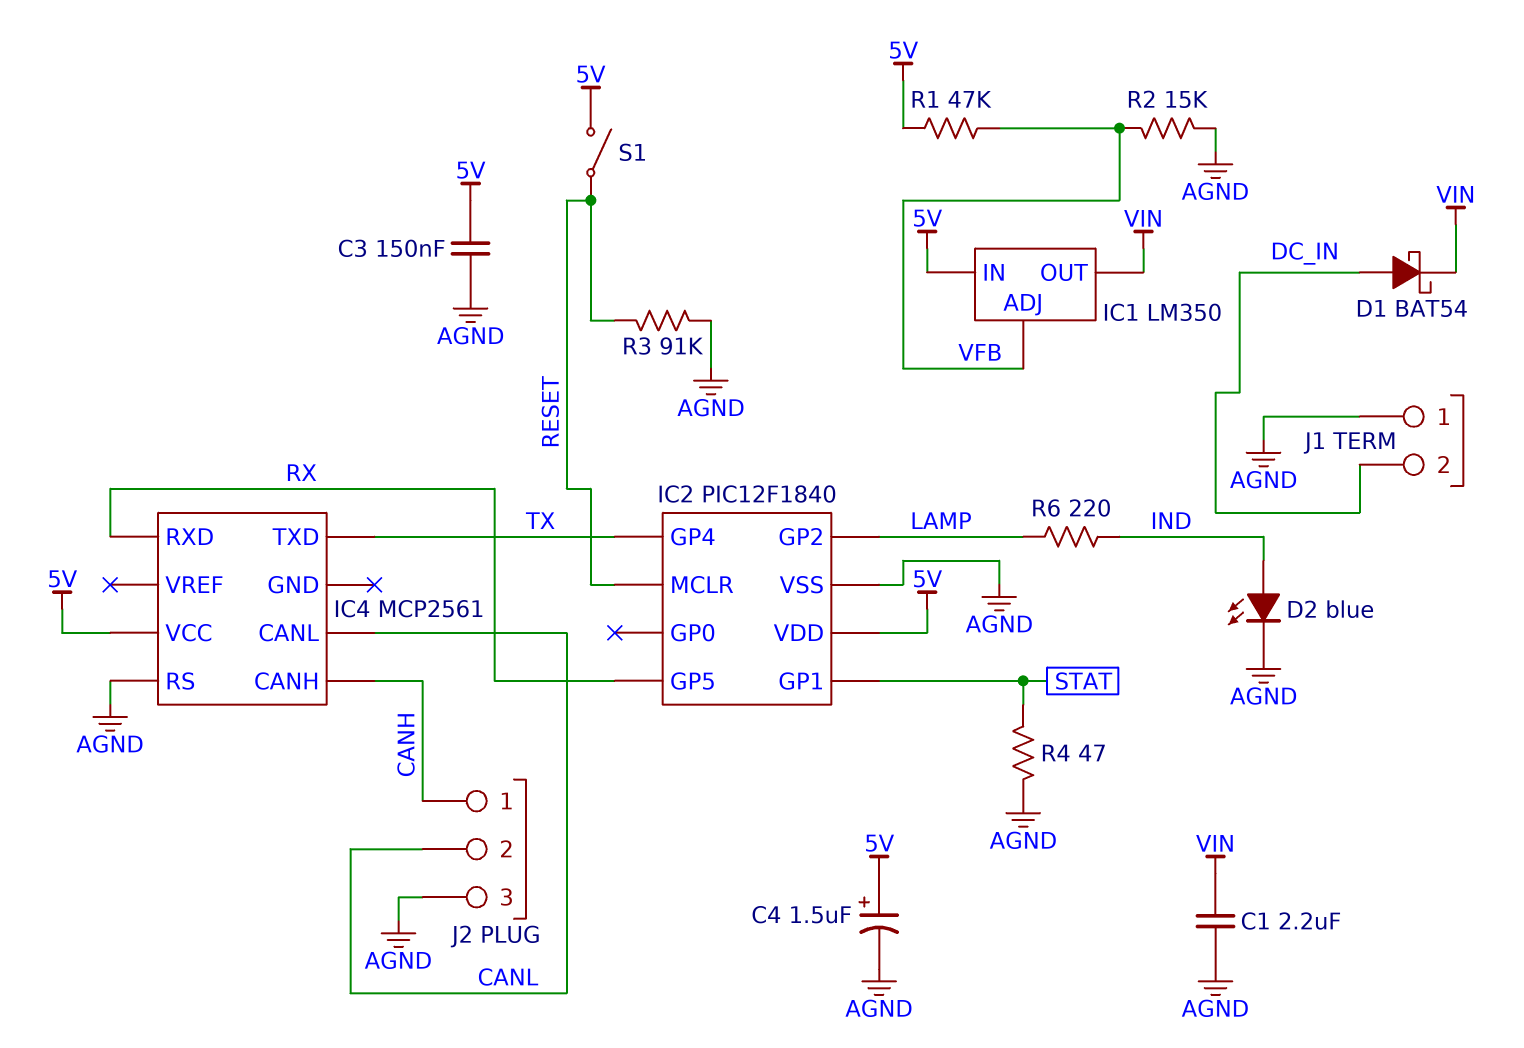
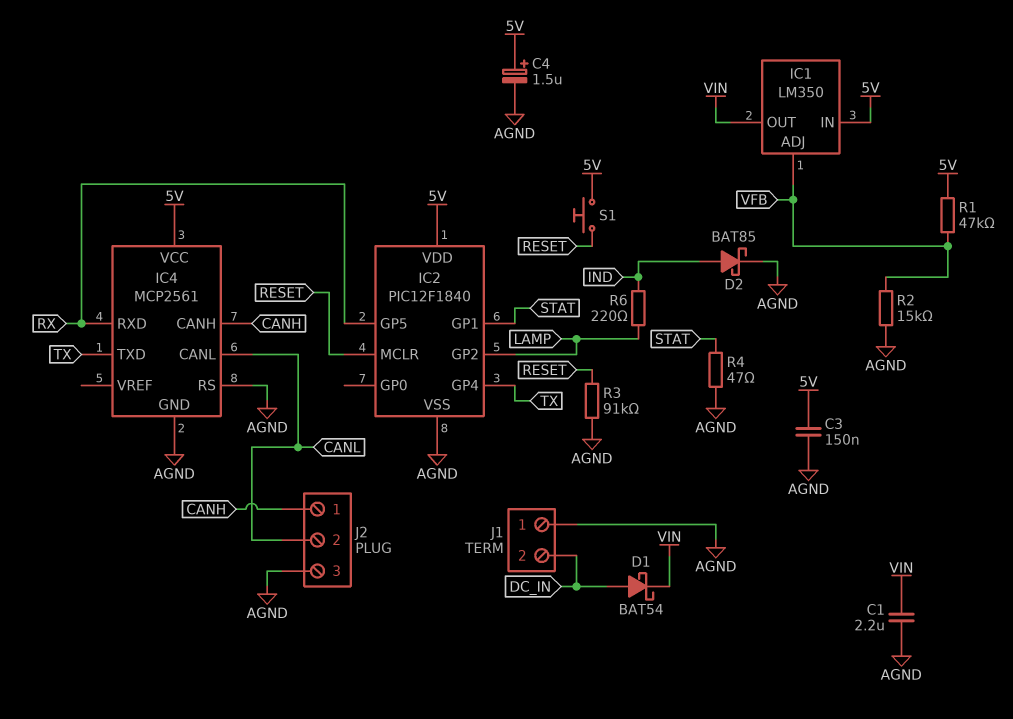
D2: LED blue (A IND, K AGND) -> schottky BAT85 (A IND, K AGND)
IC4 pin GND: none -> AGND
S1: switch (5V, RESET) -> button (5V, RESET)

